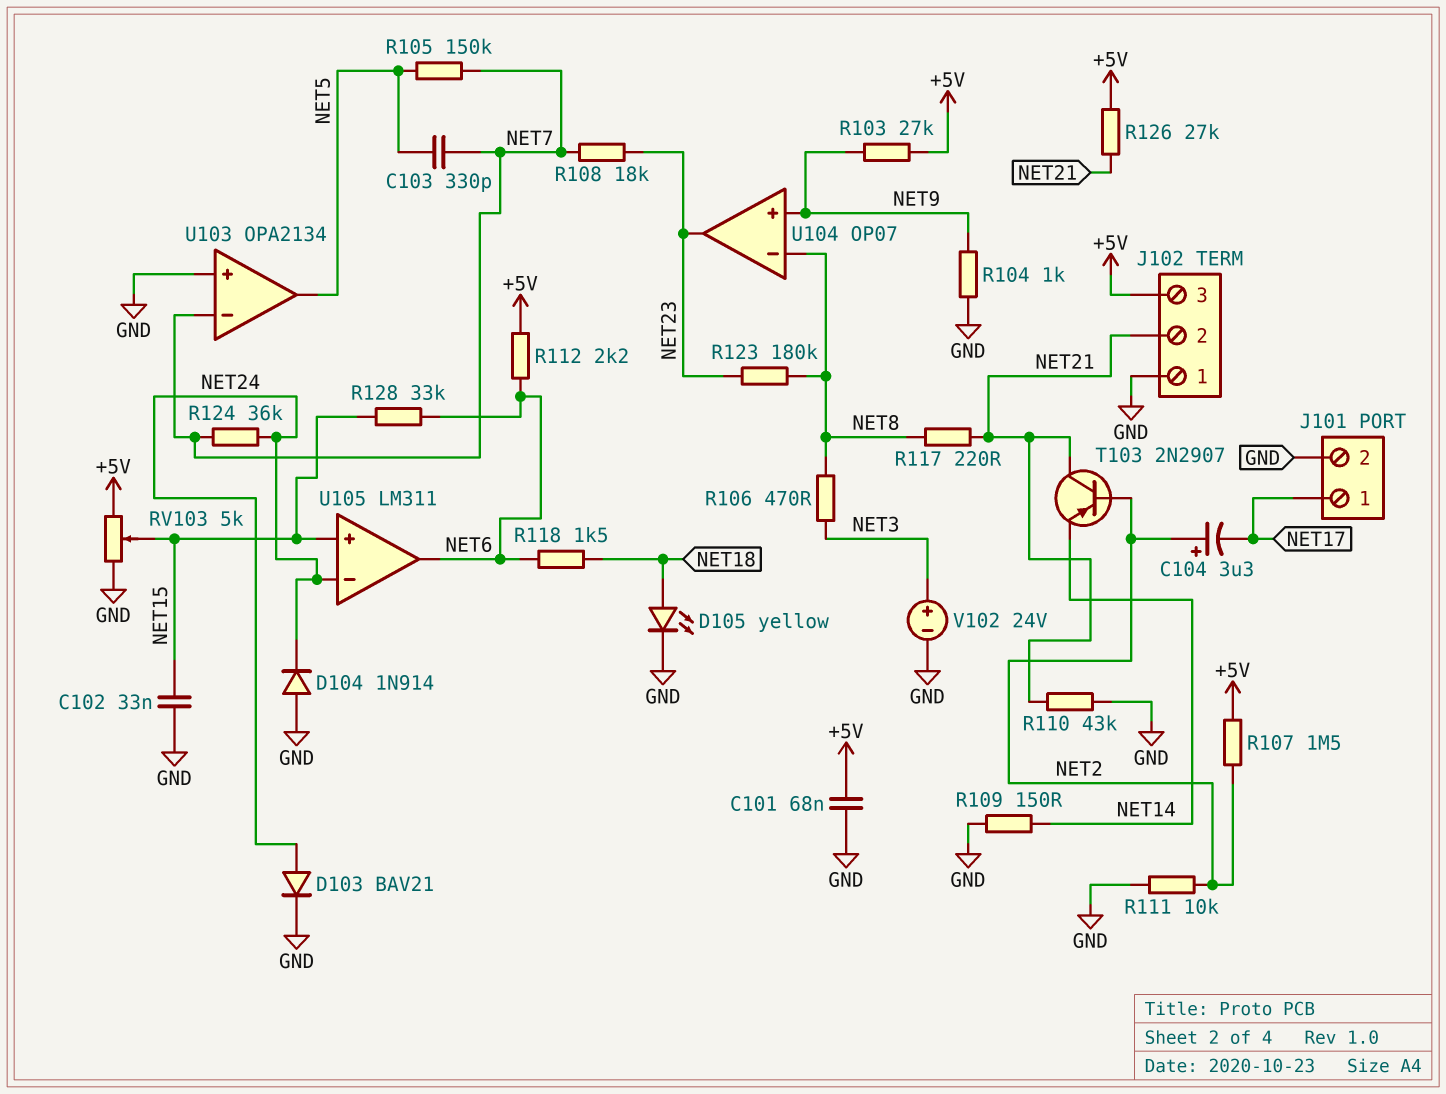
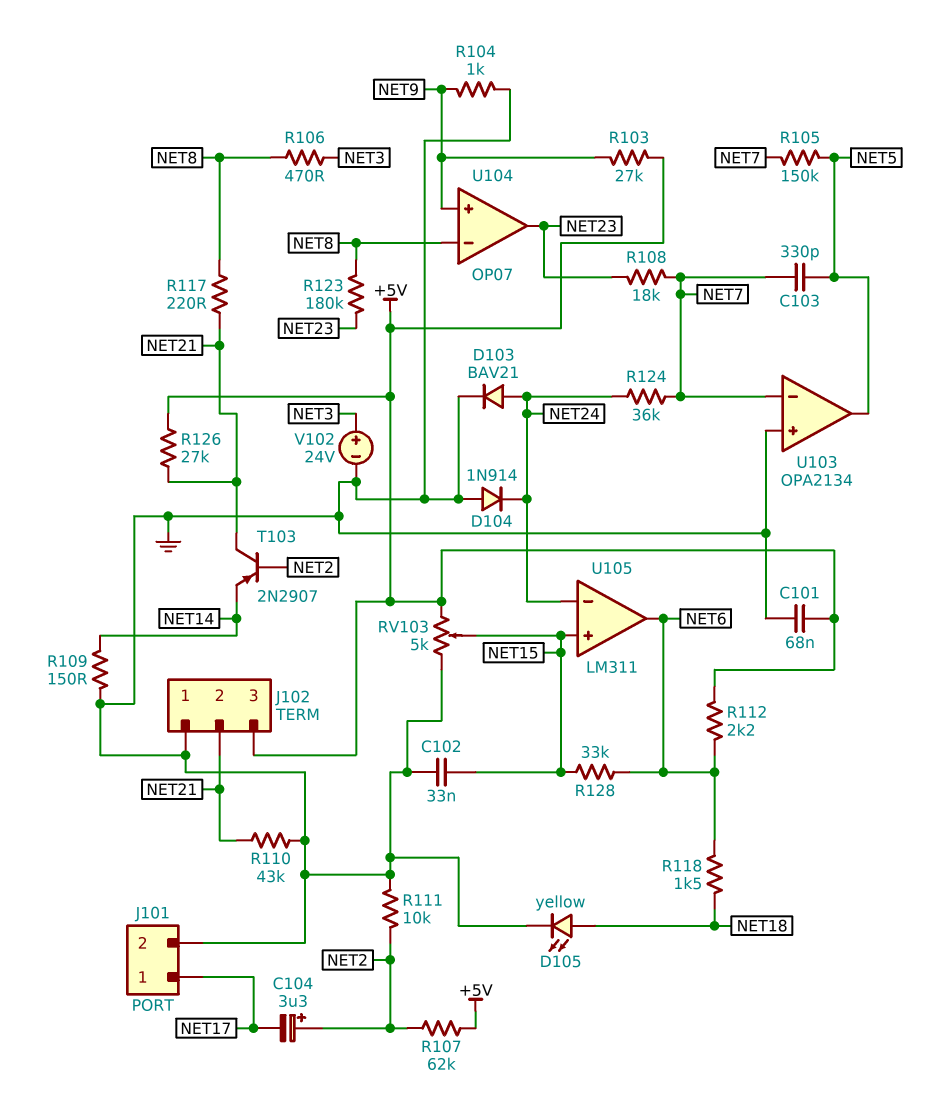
R107: 1.5M (+5V, NET2) -> 62k (+5V, NET2)

